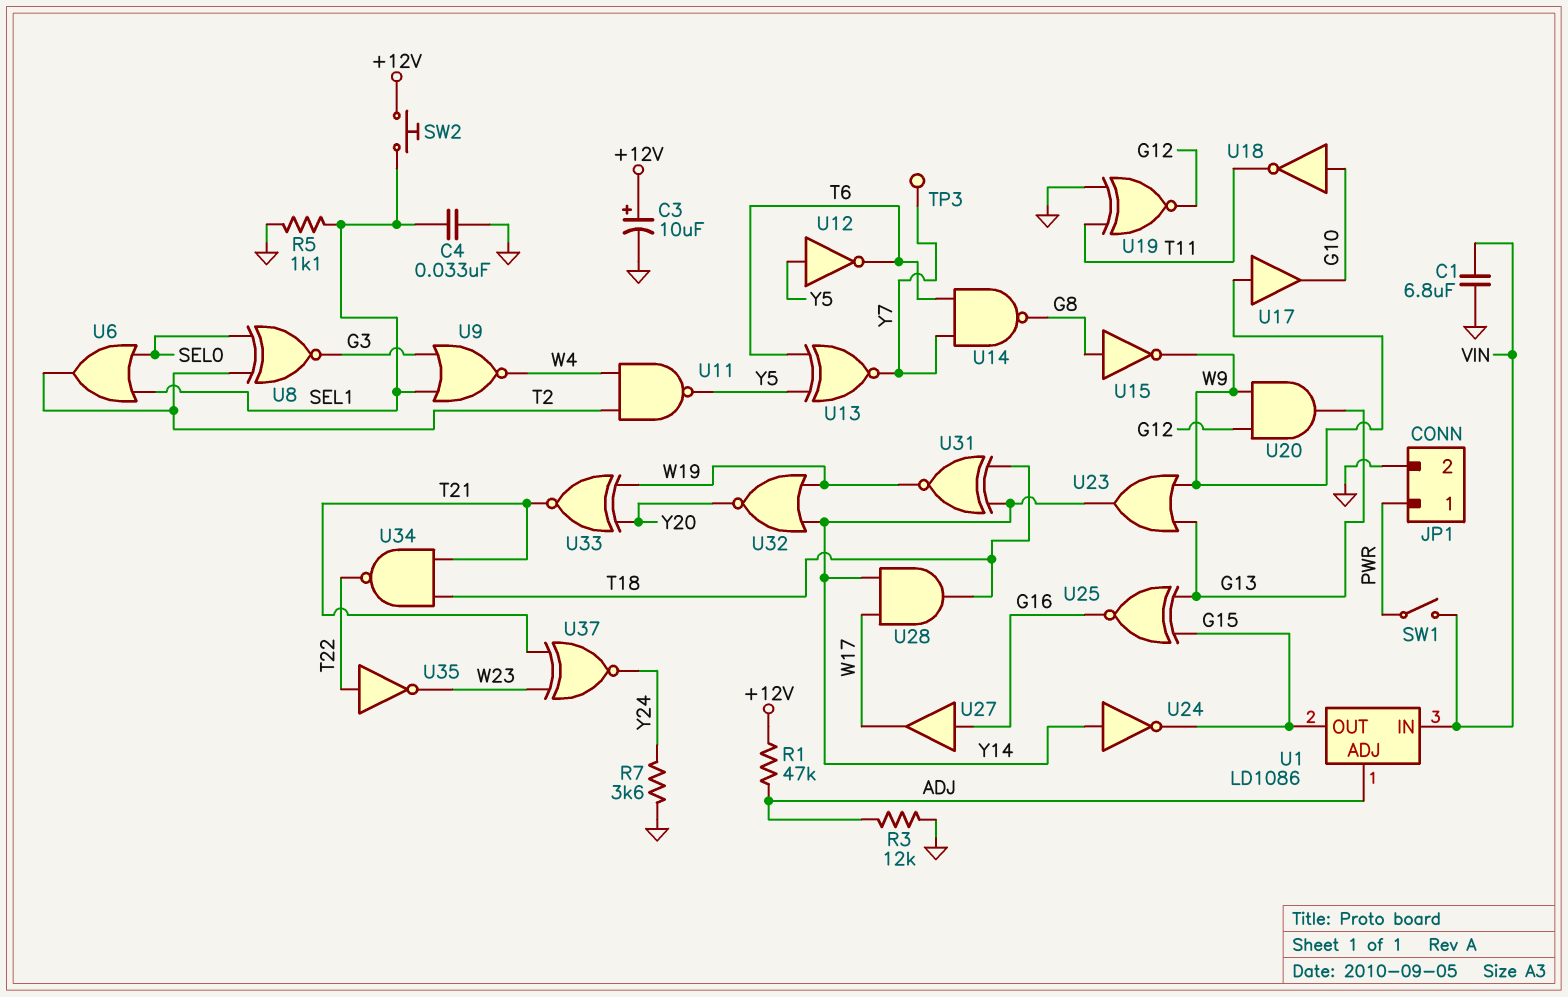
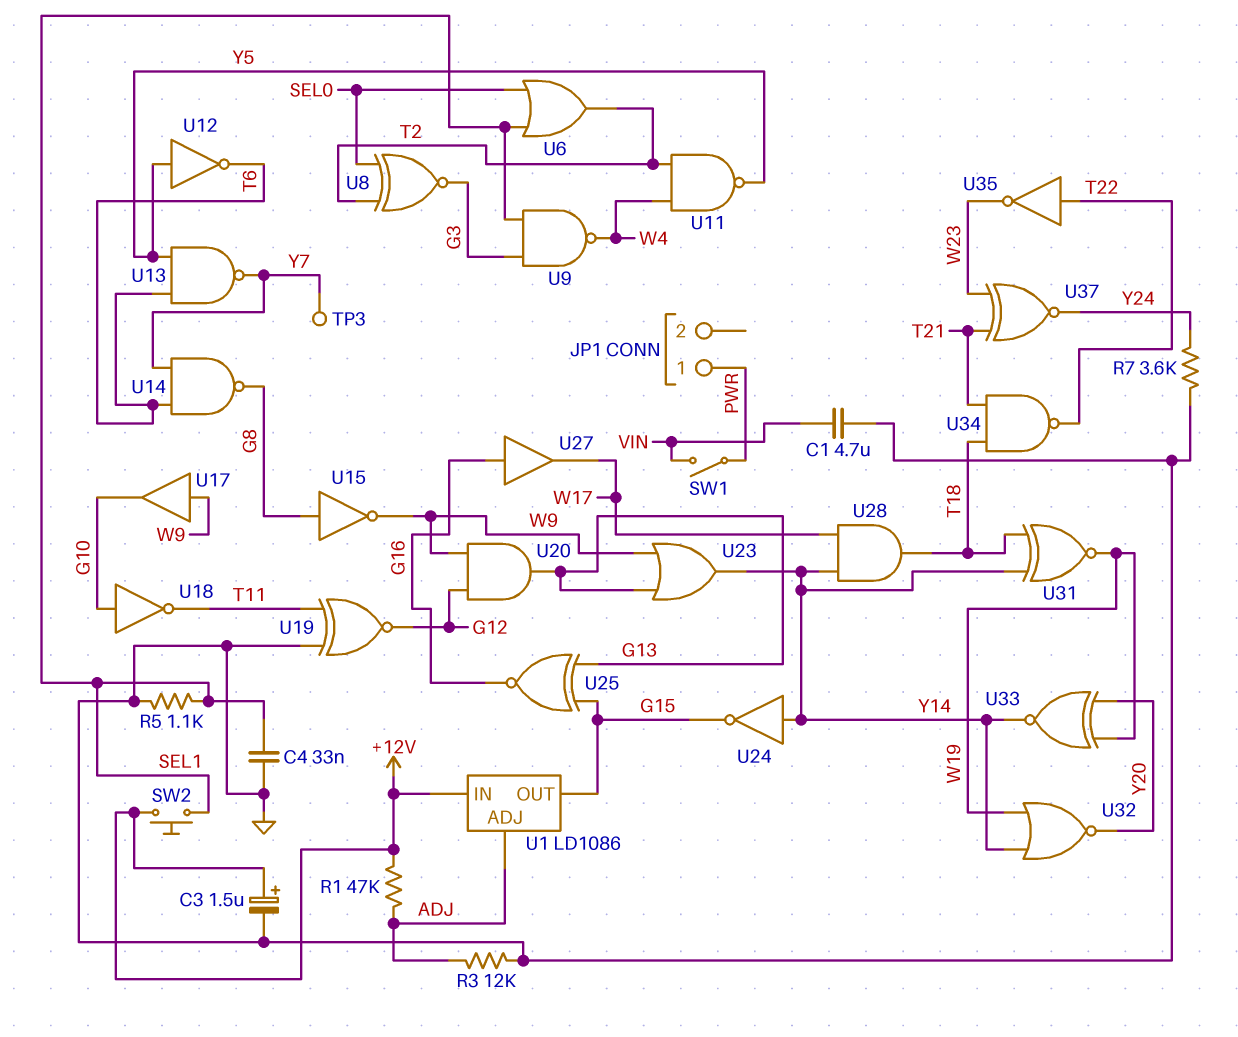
C1: 6.8uF (GND, VIN) -> 4.7uF (GND, VIN)
C3: 10uF (plus +12V, minus GND) -> 1.5uF (plus +12V, minus GND)
JP1 pin 2: GND -> none
U1 pin IN: VIN -> +12V
U9: NOR (in G3, in SEL1, out W4) -> NAND (in G3, in SEL1, out W4)
U13: XNOR (in T6, in Y5, out Y7) -> NAND (in T6, in Y5, out Y7)
U33: XNOR (in W19, in Y20, out T21) -> XNOR (in W19, in Y20, out Y14)

